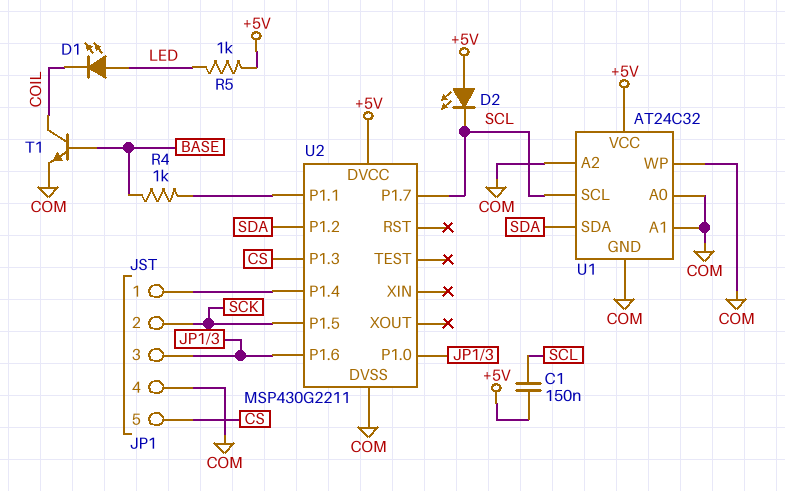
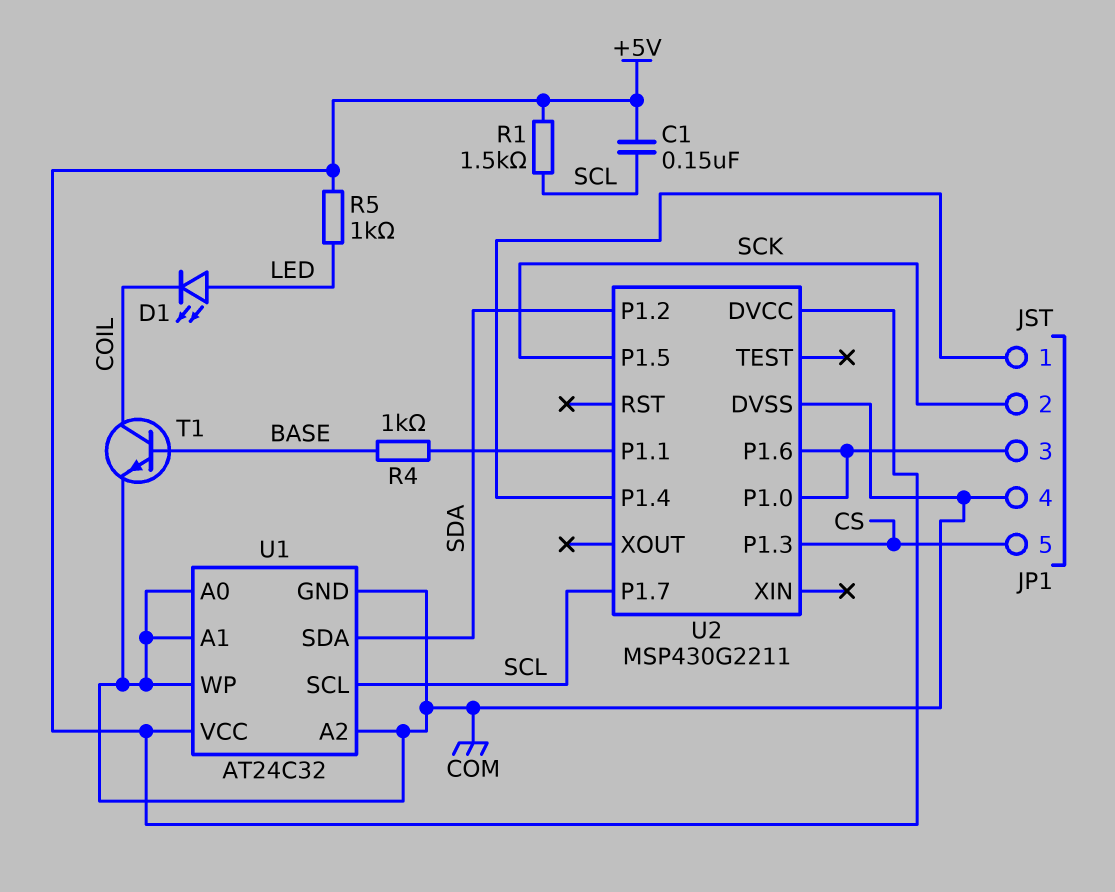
D2: LED (A +5V, K SCL) -> none
R1: none -> 1.5k (+5V, SCL)

